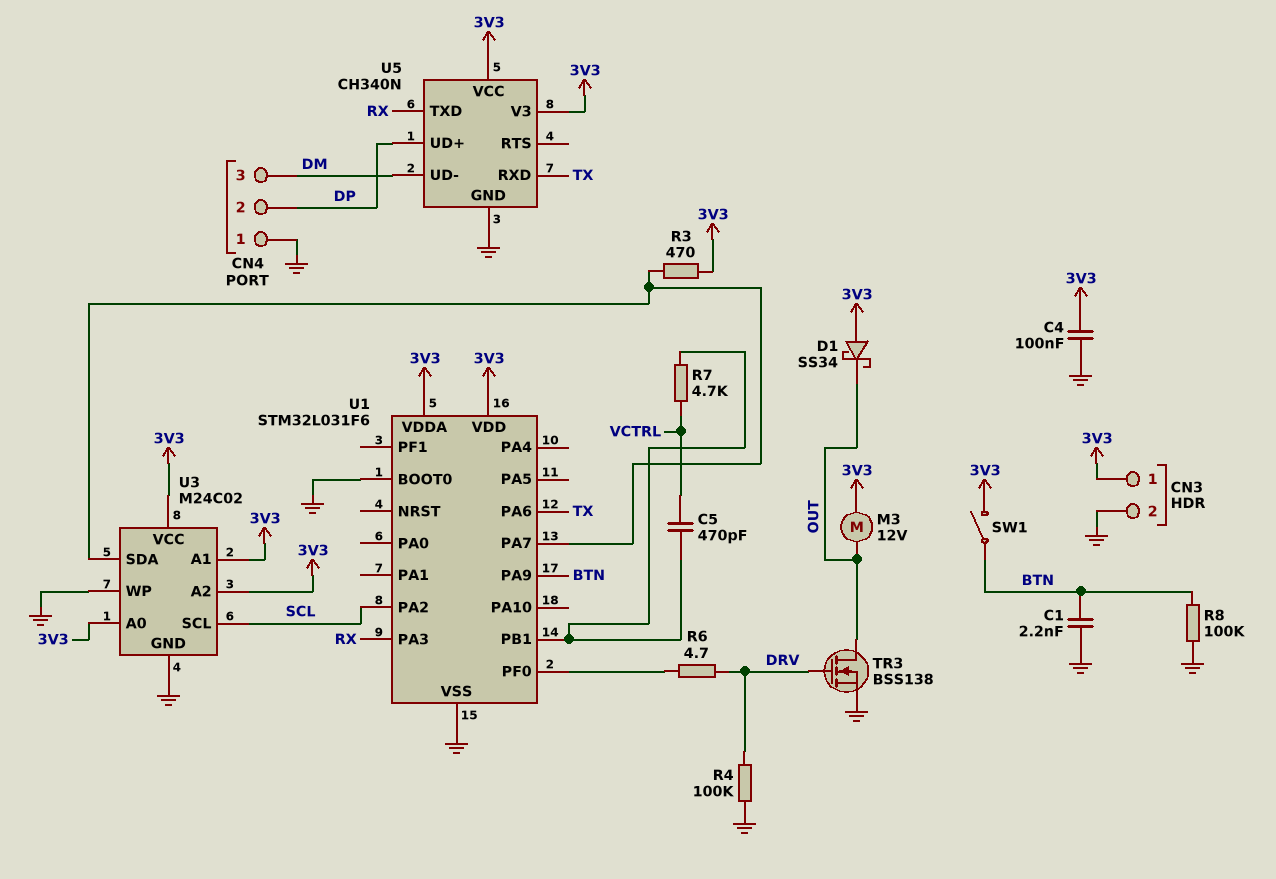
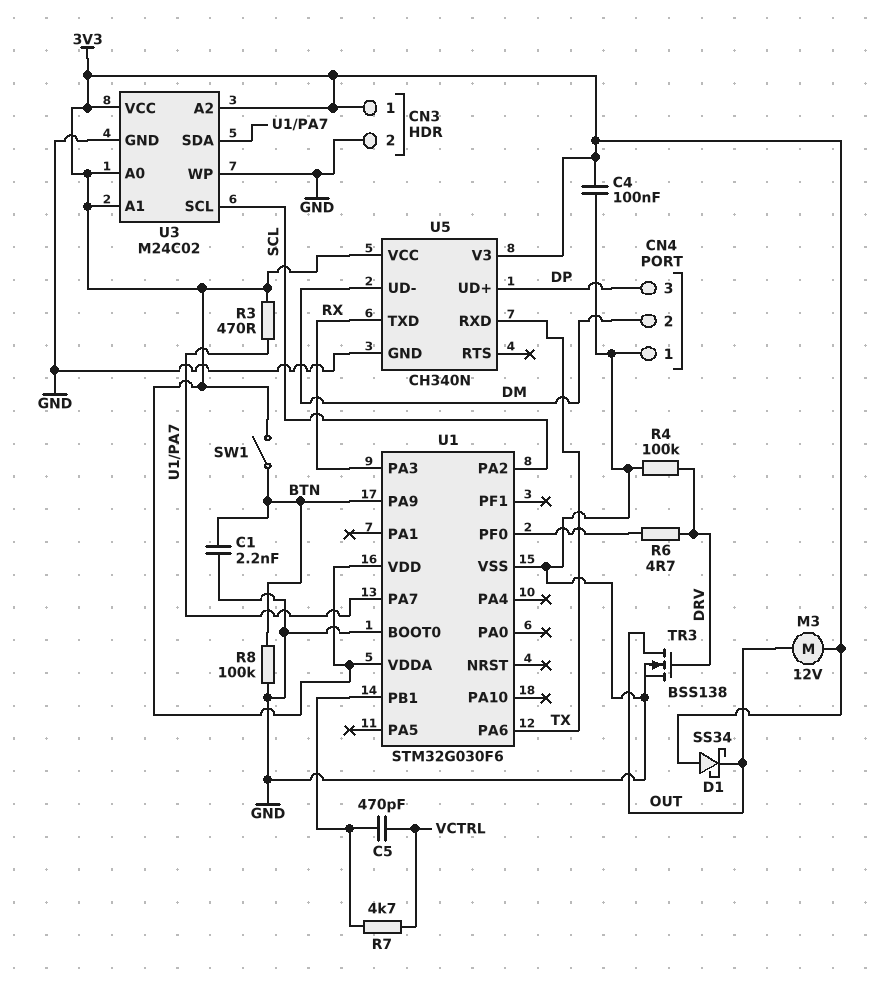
CN4 pin 2: DP -> DM
CN4 pin 3: DM -> DP
U1: STM32L031F6 -> STM32G030F6

